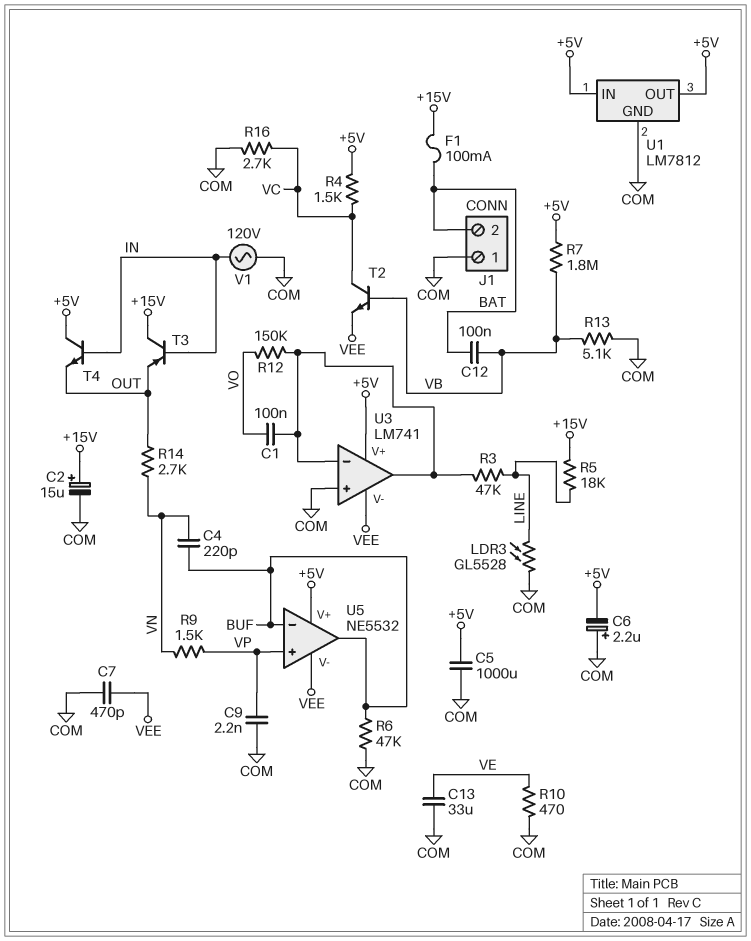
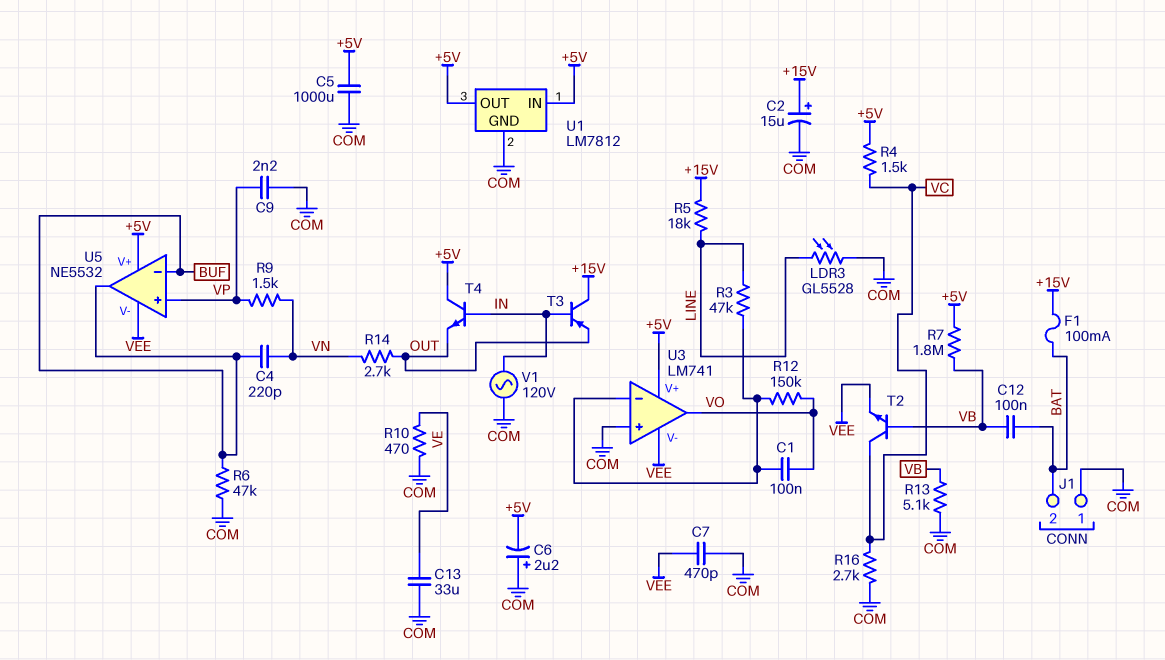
U3 pin out: U3/in- -> VO

